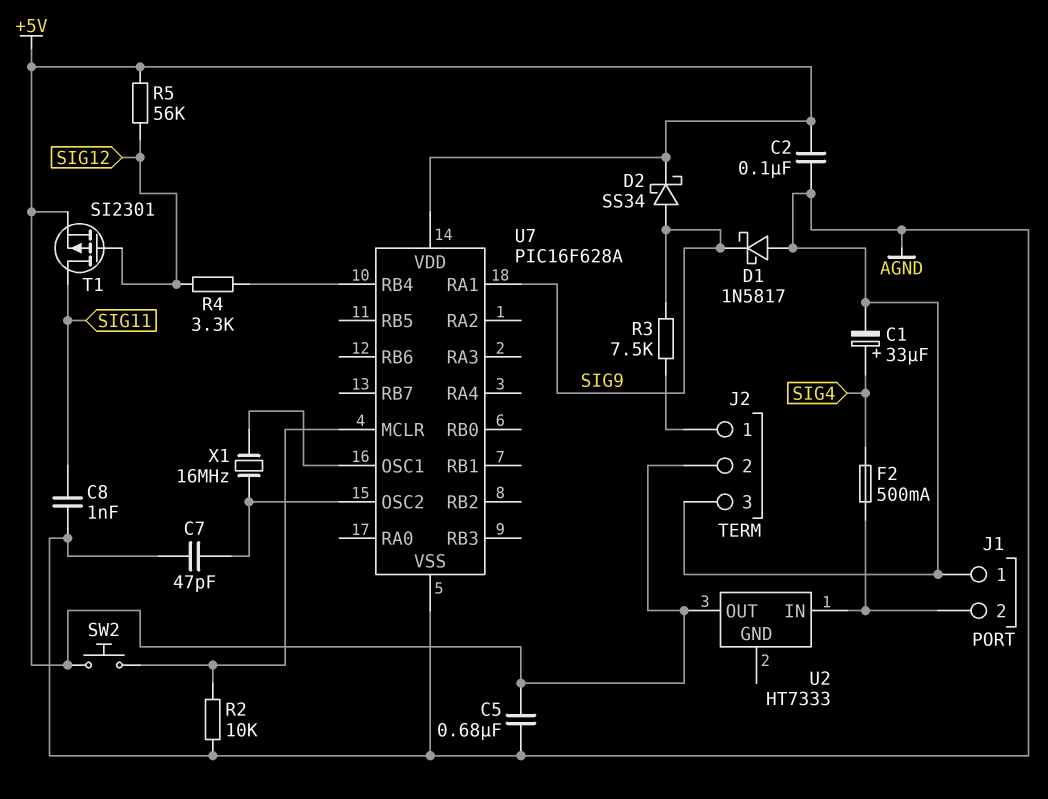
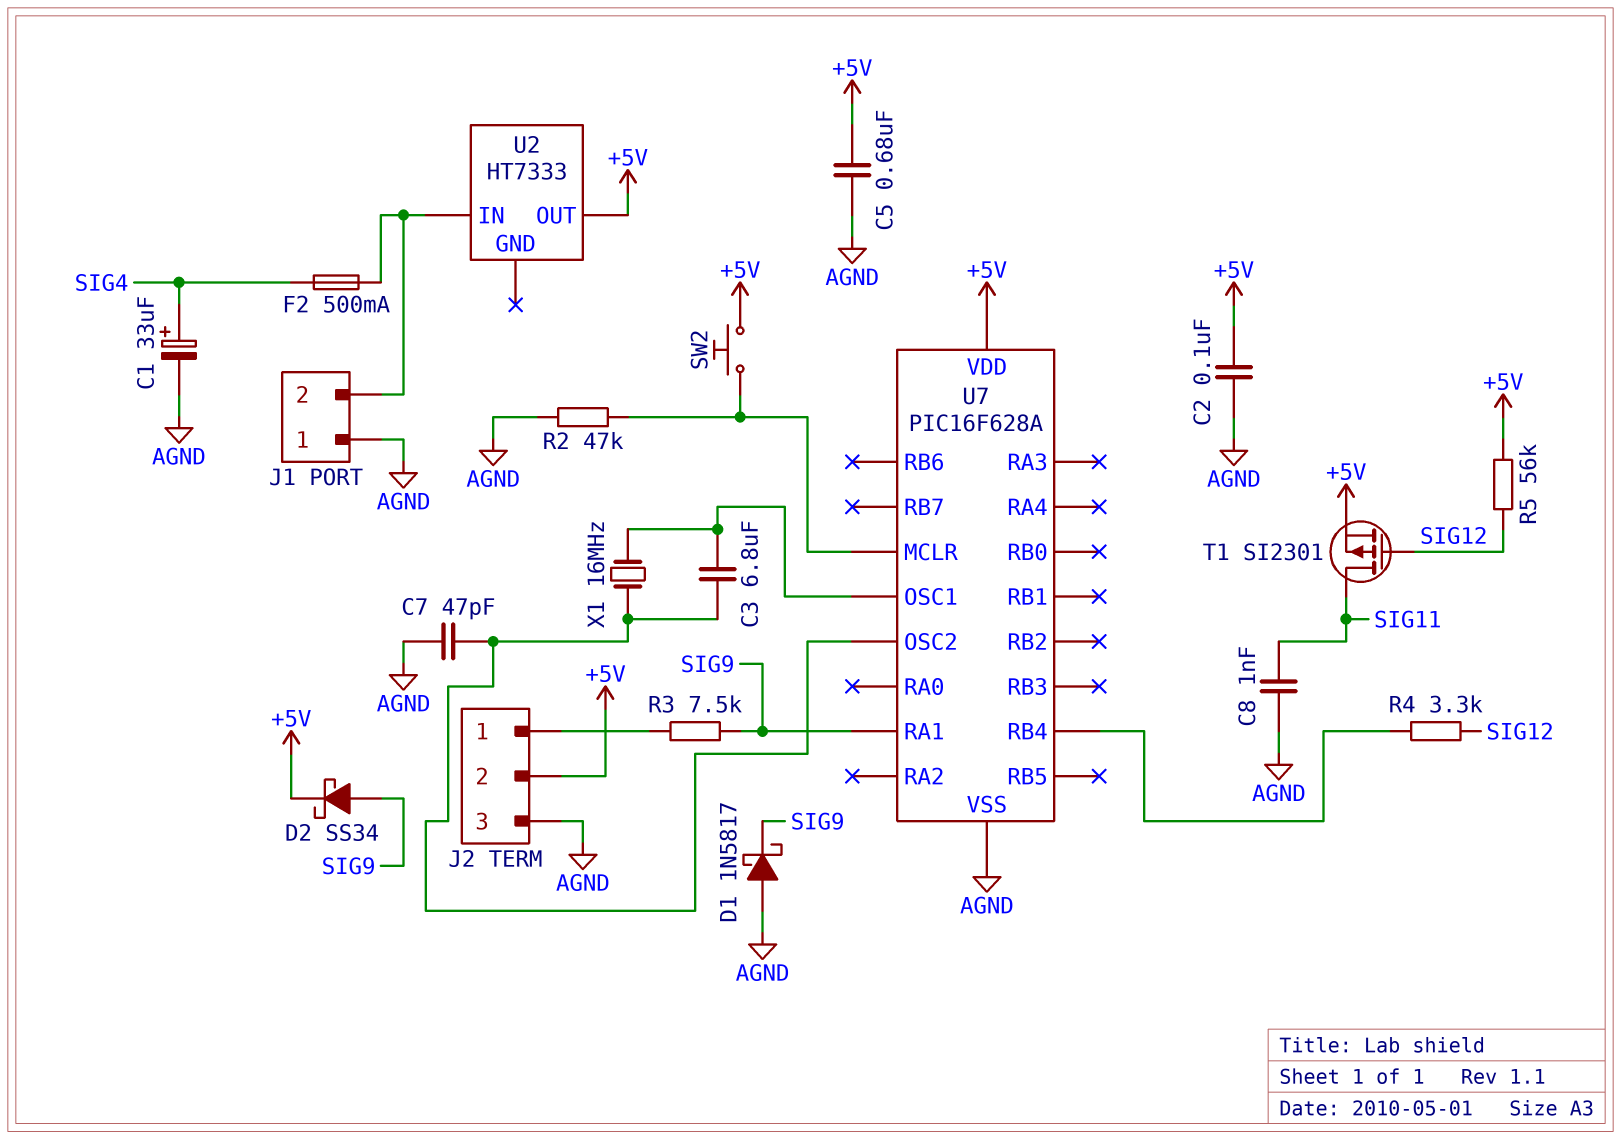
C3: none -> 6.8uF (U7/OSC1, U7/OSC2)
R2: 10k (AGND, U7/MCLR) -> 47k (AGND, U7/MCLR)

